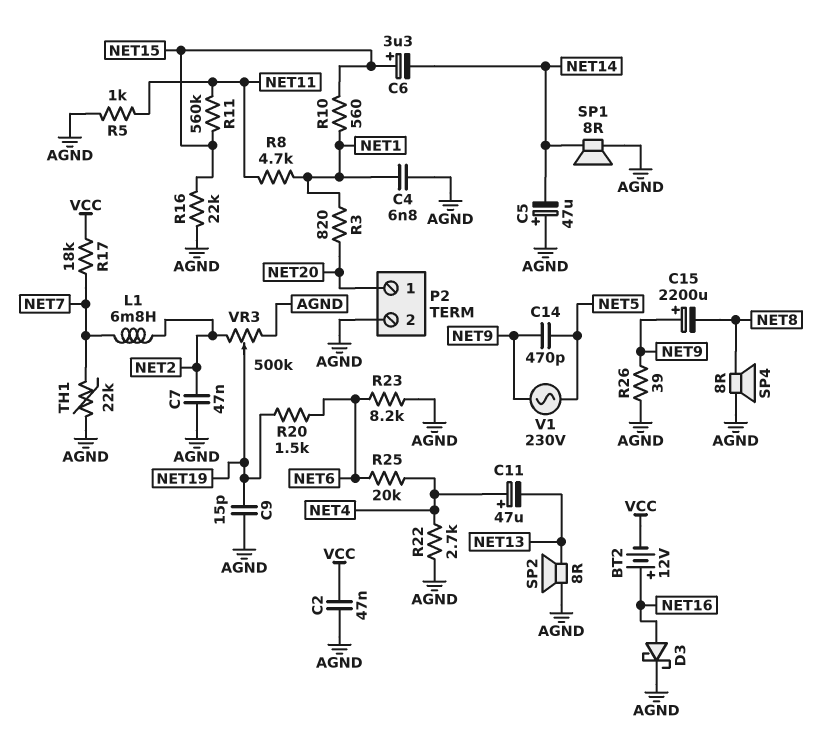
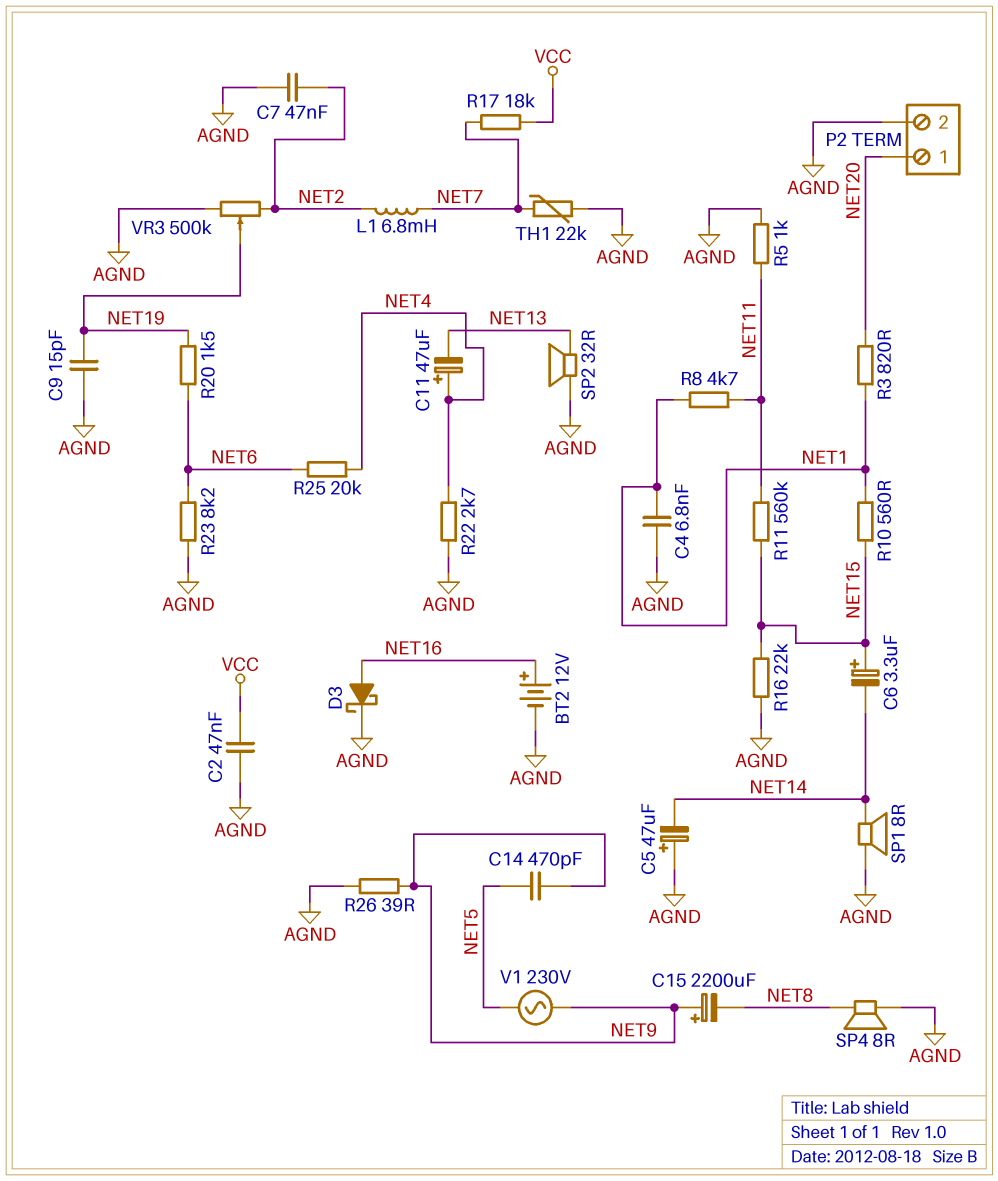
BT2: 12V (plus NET16, minus VCC) -> 12V (plus NET16, minus AGND)
SP2: speaker 8R (AGND, NET13) -> speaker 32R (AGND, NET13)

